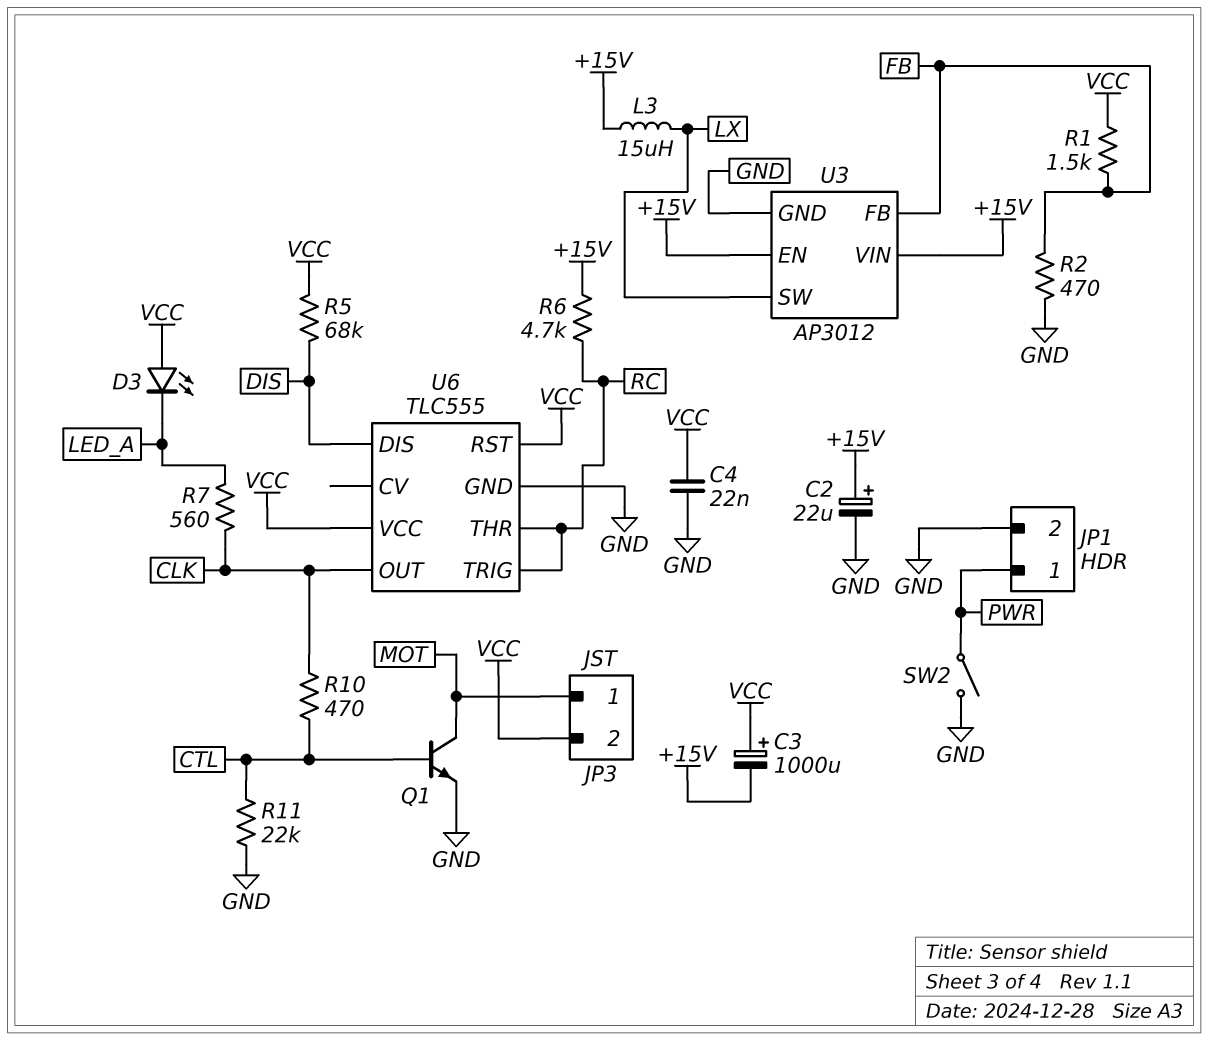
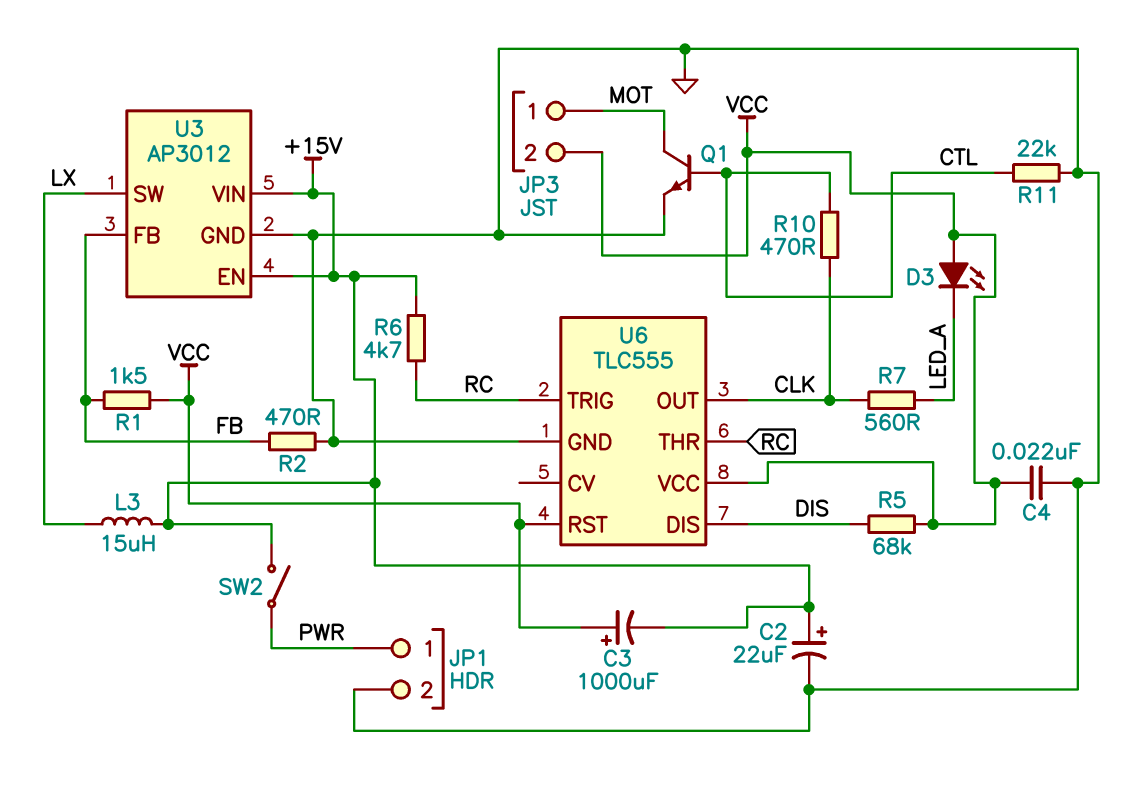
SW2: switch (GND, PWR) -> switch (+15V, PWR)

